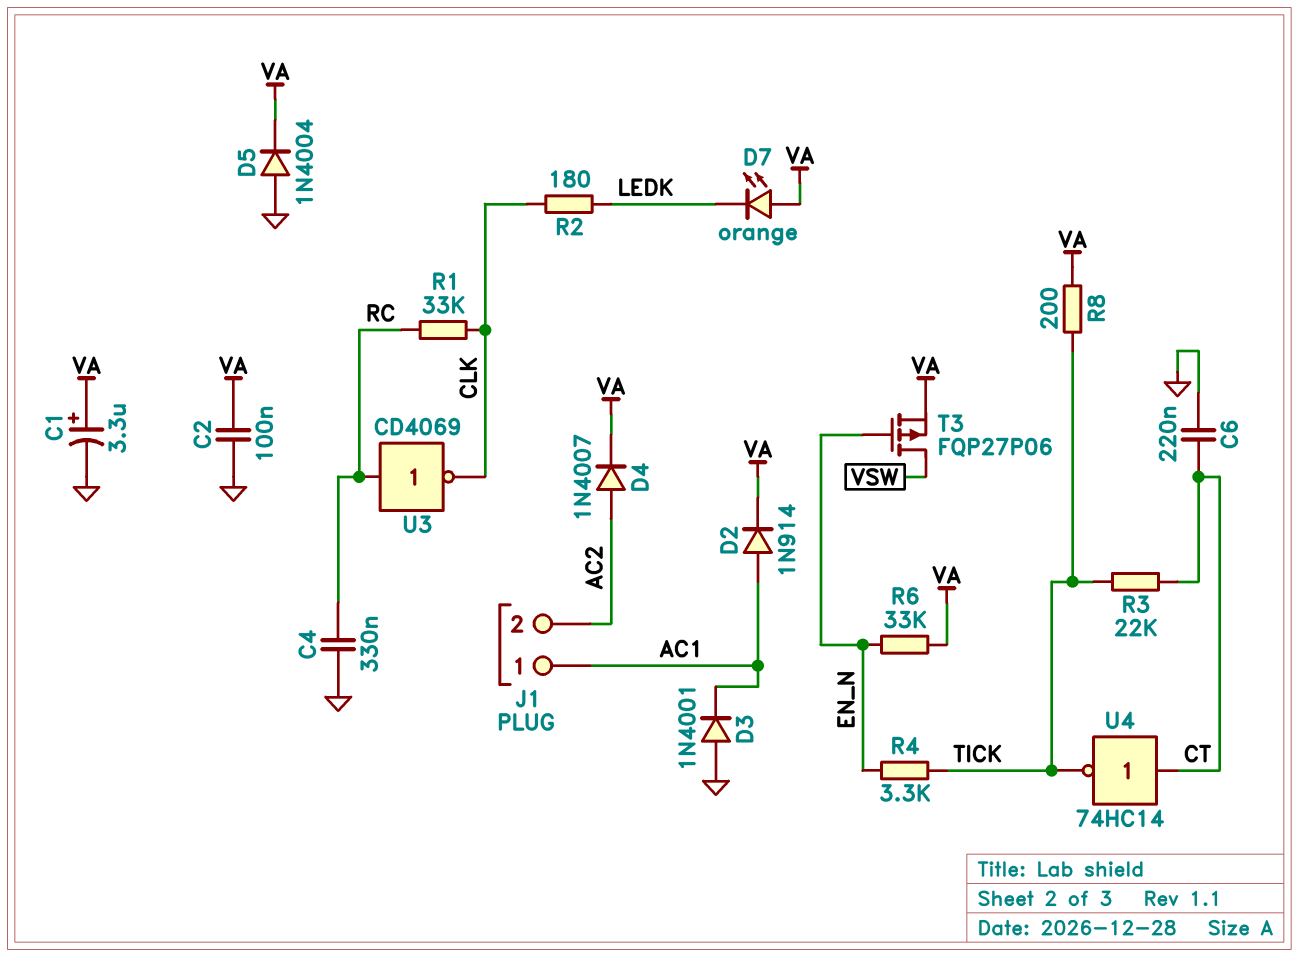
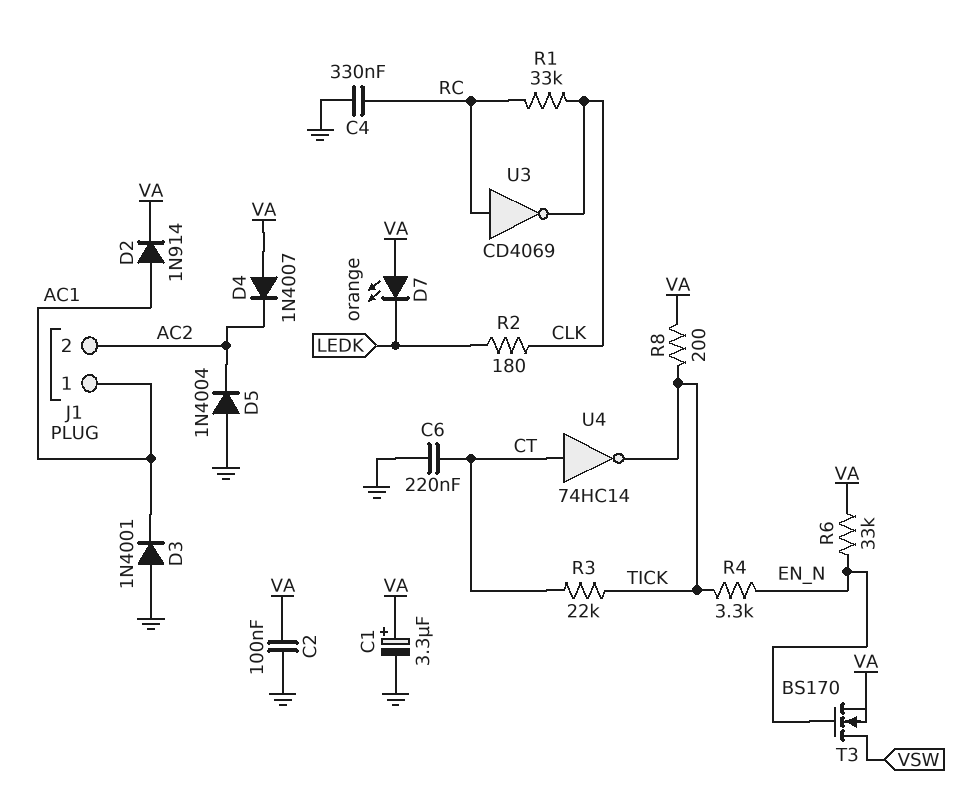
D4: diode 1N4007 (A AC2, K VA) -> diode 1N4007 (A VA, K AC2)
D5: diode 1N4004 (A GND, K VA) -> diode 1N4004 (A GND, K AC2)
T3: PMOS FQP27P06 (G EN_N, D VSW, S VA) -> NMOS BS170 (G EN_N, D VSW, S VA)

